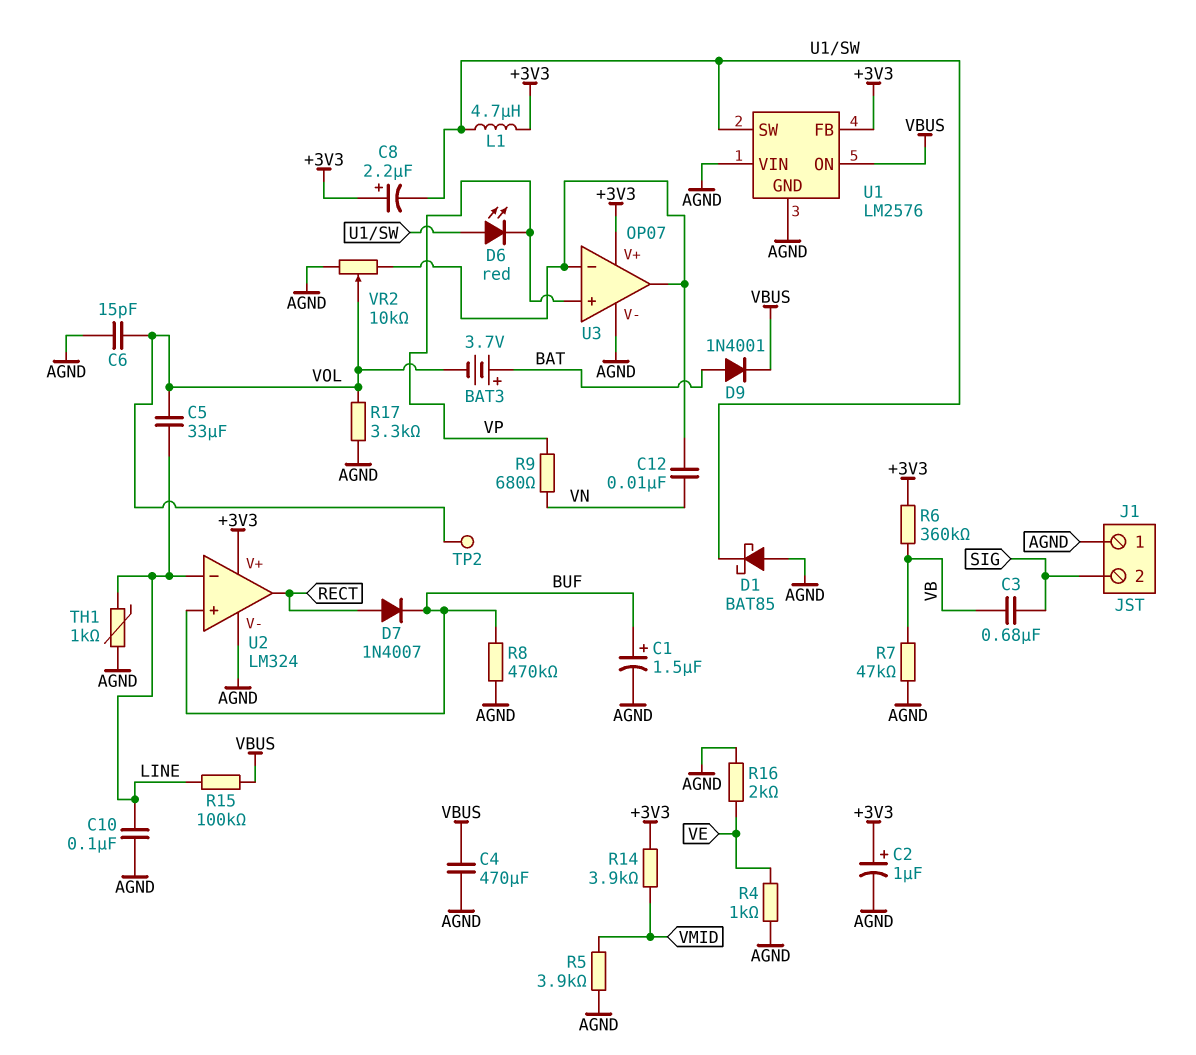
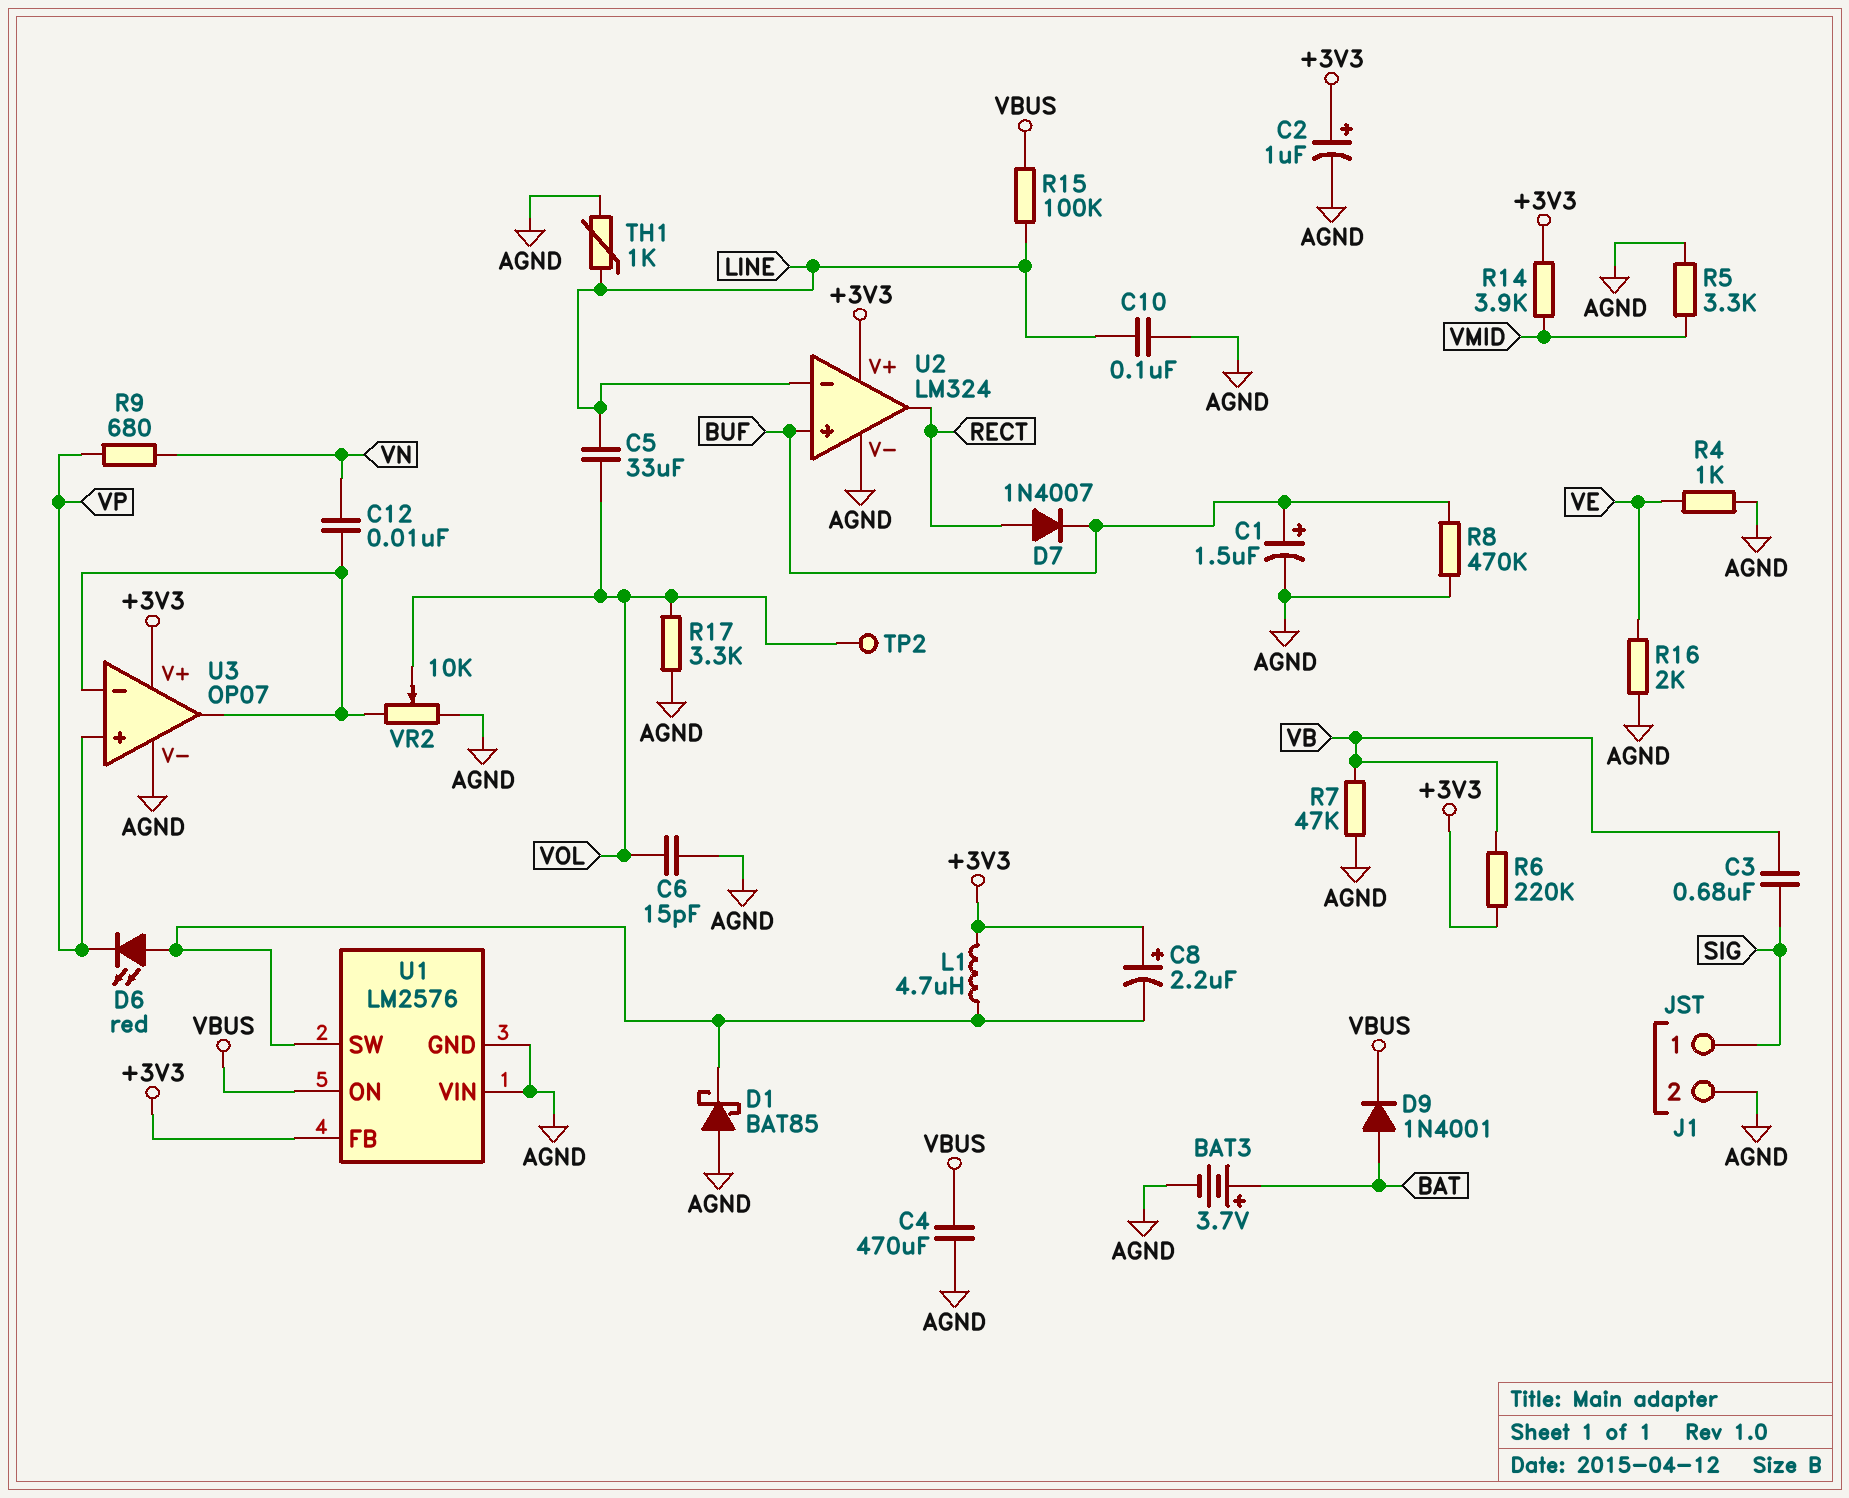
BAT3: 3.7V (plus BAT, minus VOL) -> 3.7V (plus BAT, minus AGND)
J1 pin 1: AGND -> SIG
J1 pin 2: SIG -> AGND
R5: 3.9k (AGND, VMID) -> 3.3k (AGND, VMID)
R6: 360k (+3V3, VB) -> 220k (+3V3, VB)

